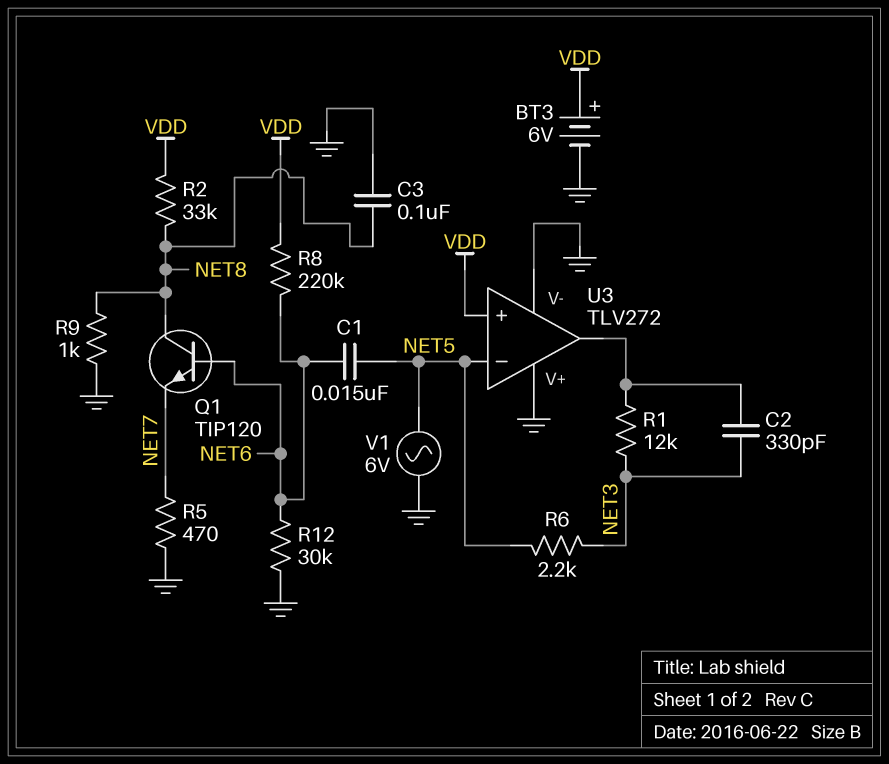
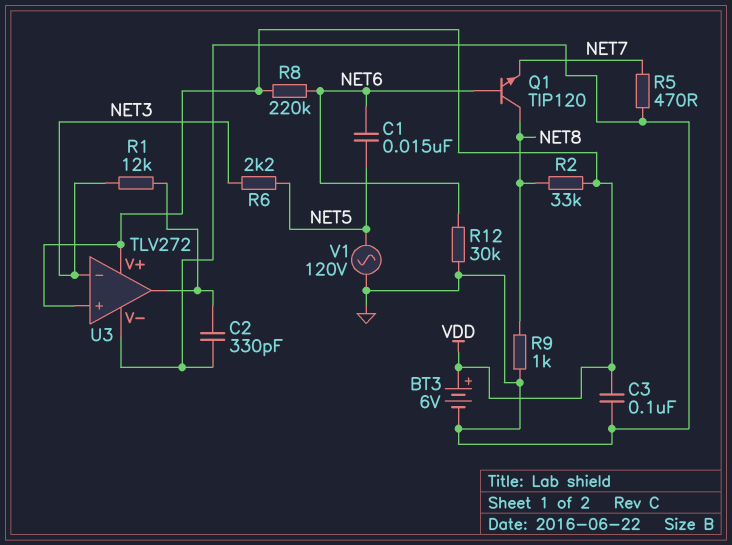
C2: 330pF (NET3, U3/out) -> 330pF (GND, U3/out)
C3: 100nF (GND, NET8) -> 100nF (GND, VDD)
U3 pin V+: GND -> VDD
U3 pin in-: NET5 -> NET3
V1: AC 6V (GND, NET5) -> AC 120V (GND, NET5)

